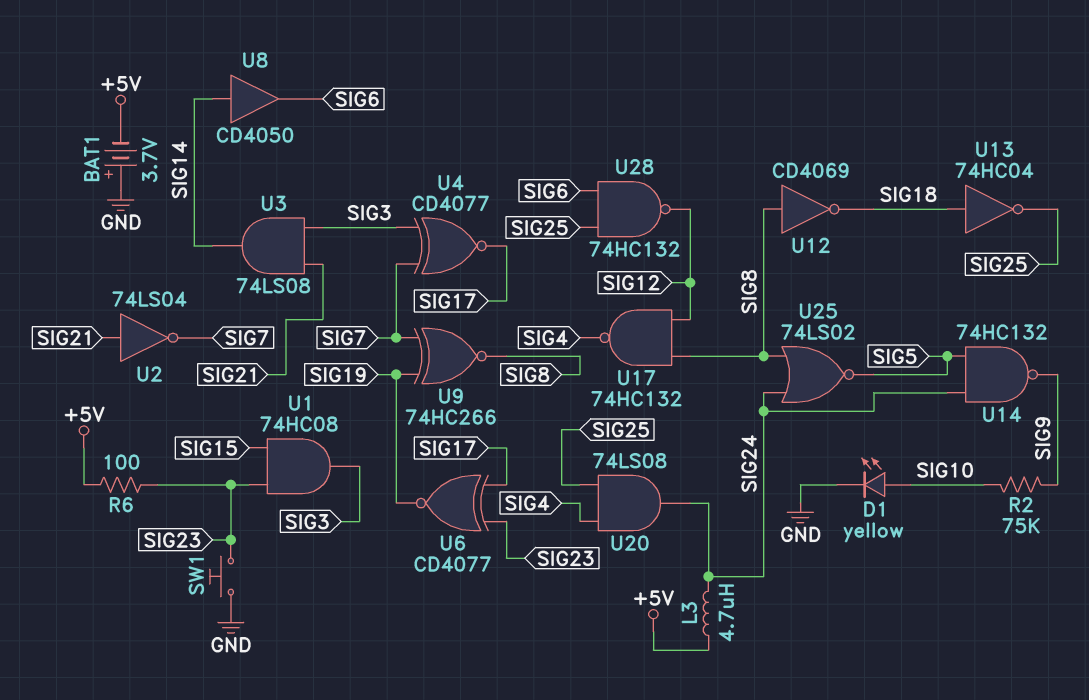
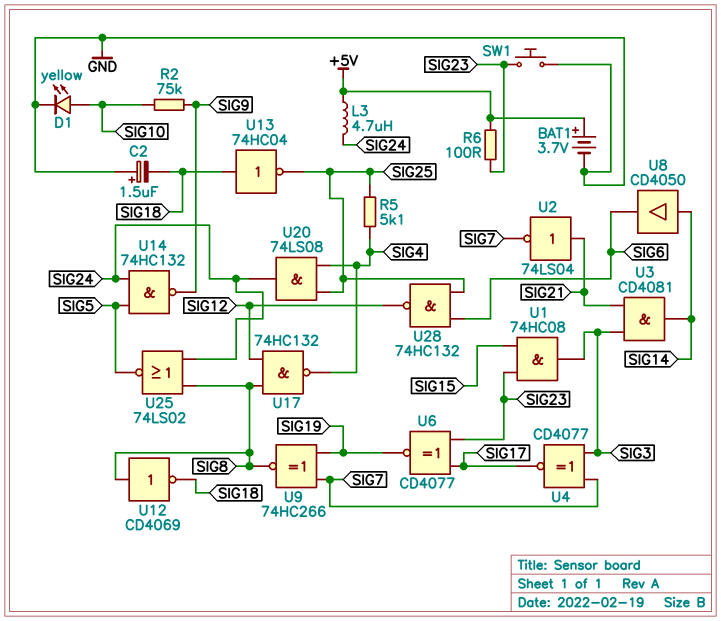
BAT1: 3.7V (plus GND, minus +5V) -> 3.7V (plus +5V, minus GND)
C2: none -> 1.5uF (plus GND, minus SIG18)
R5: none -> 5.1k (SIG4, SIG25)
U3: AND 74LS08 (in SIG3, in SIG21, out SIG14) -> AND CD4081 (in SIG3, in SIG21, out SIG14)

